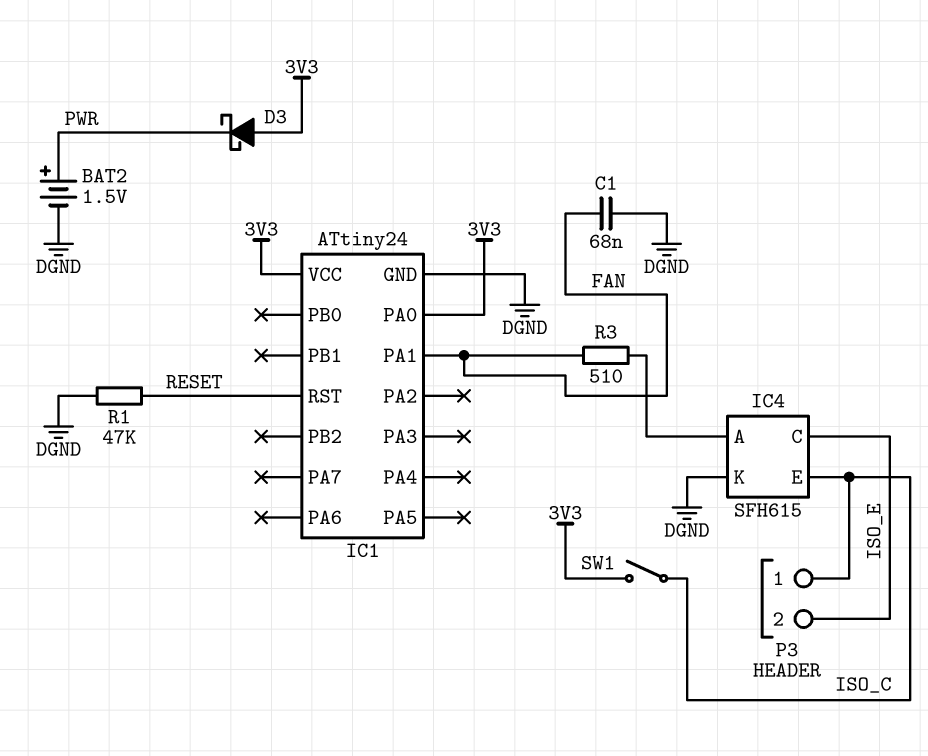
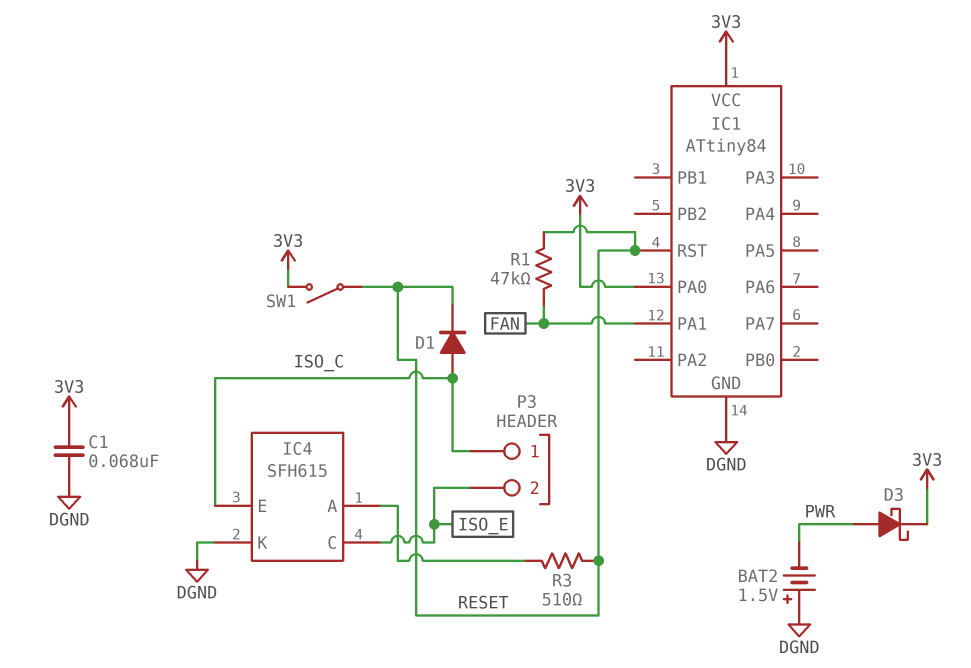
BAT2: 1.5V (plus PWR, minus DGND) -> 1.5V (plus DGND, minus PWR)
C1: 68nF (DGND, FAN) -> 68nF (3V3, DGND)
D1: none -> diode (A ISO_C, K RESET)
D3: schottky (A 3V3, K PWR) -> schottky (A PWR, K 3V3)
IC1: ATtiny24 -> ATtiny84
R1: 47k (DGND, RESET) -> 47k (FAN, RESET)
R3: 510 (FAN, IC4/A) -> 510 (IC4/A, RESET)
SW1: switch (3V3, ISO_C) -> switch (3V3, RESET)

